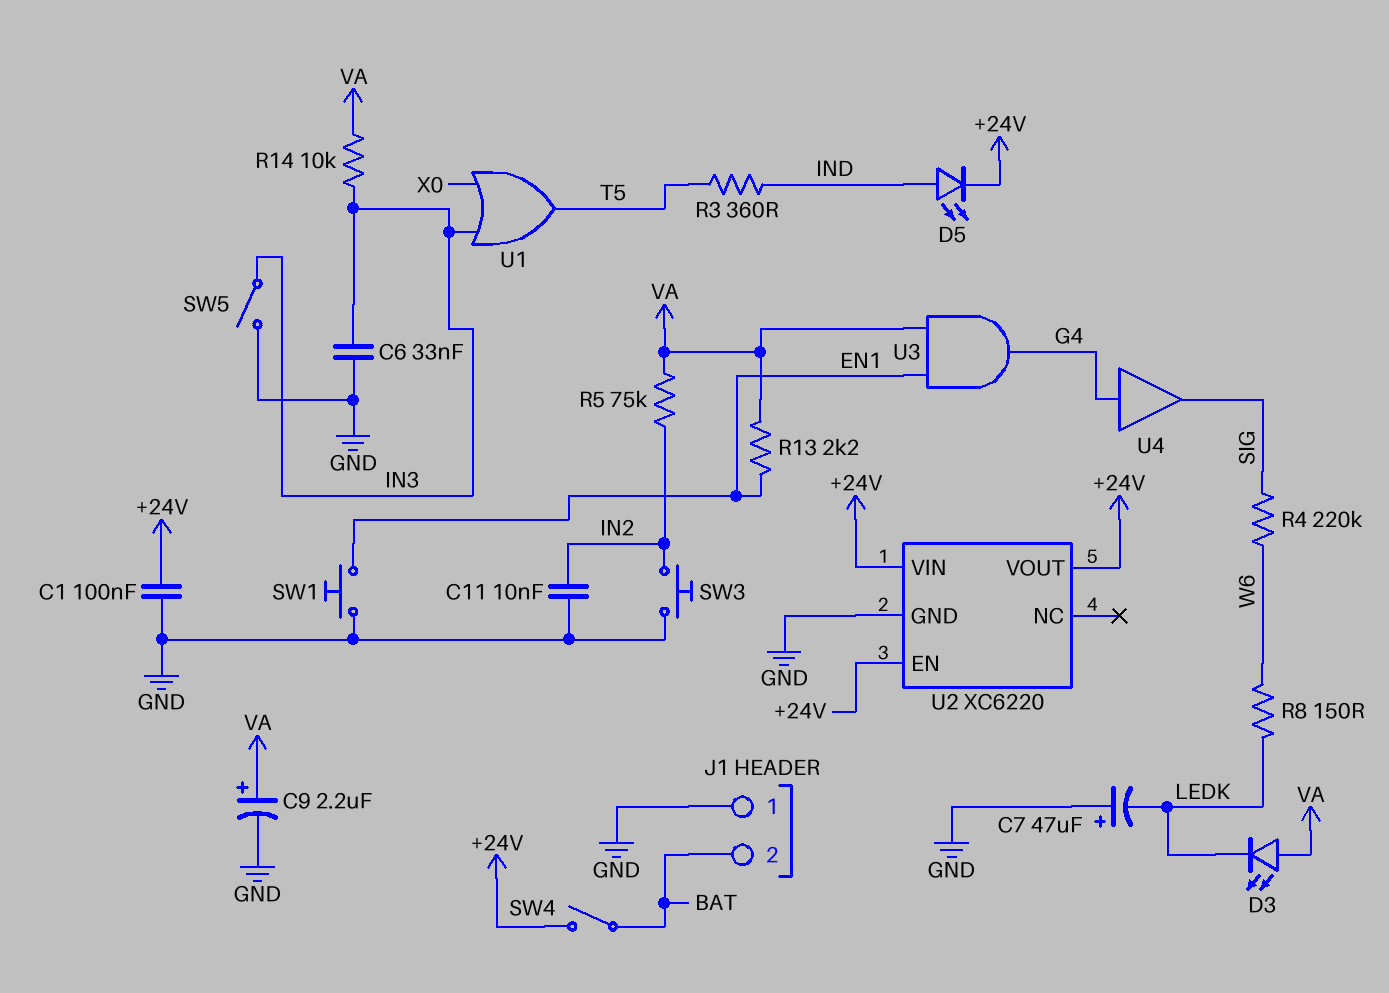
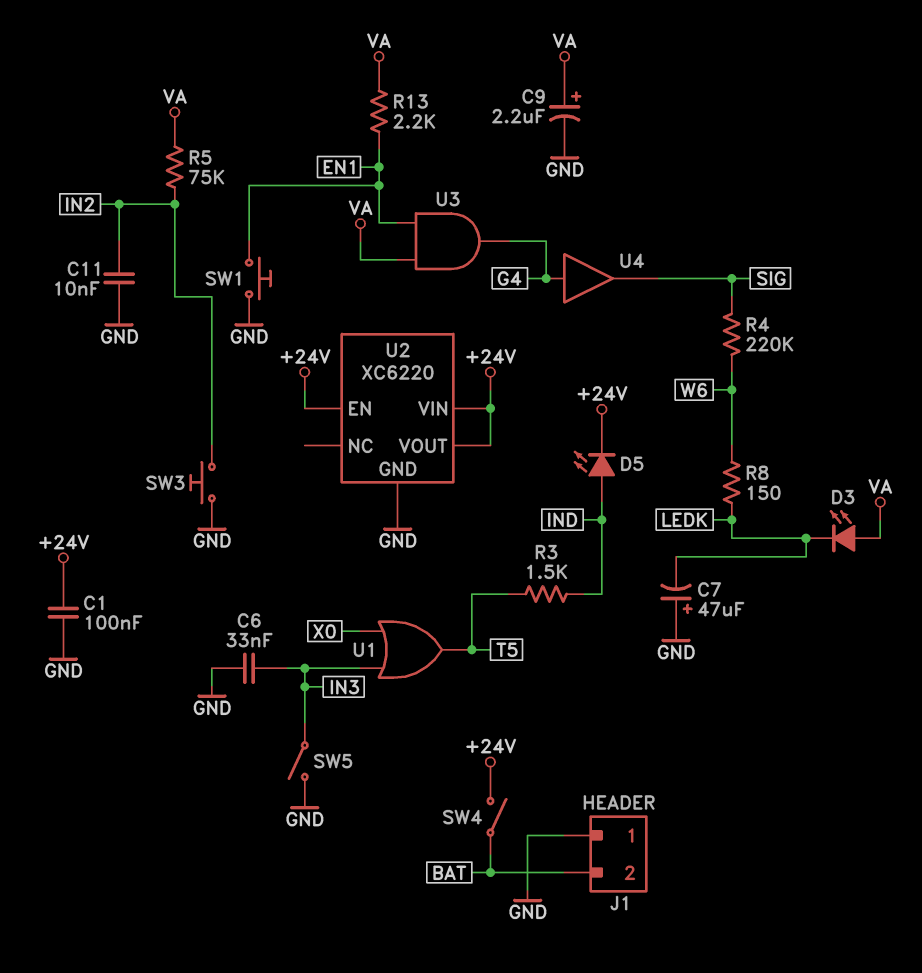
R3: 360 (IND, T5) -> 1.5k (IND, T5)
R14: 10k (IN3, VA) -> none

